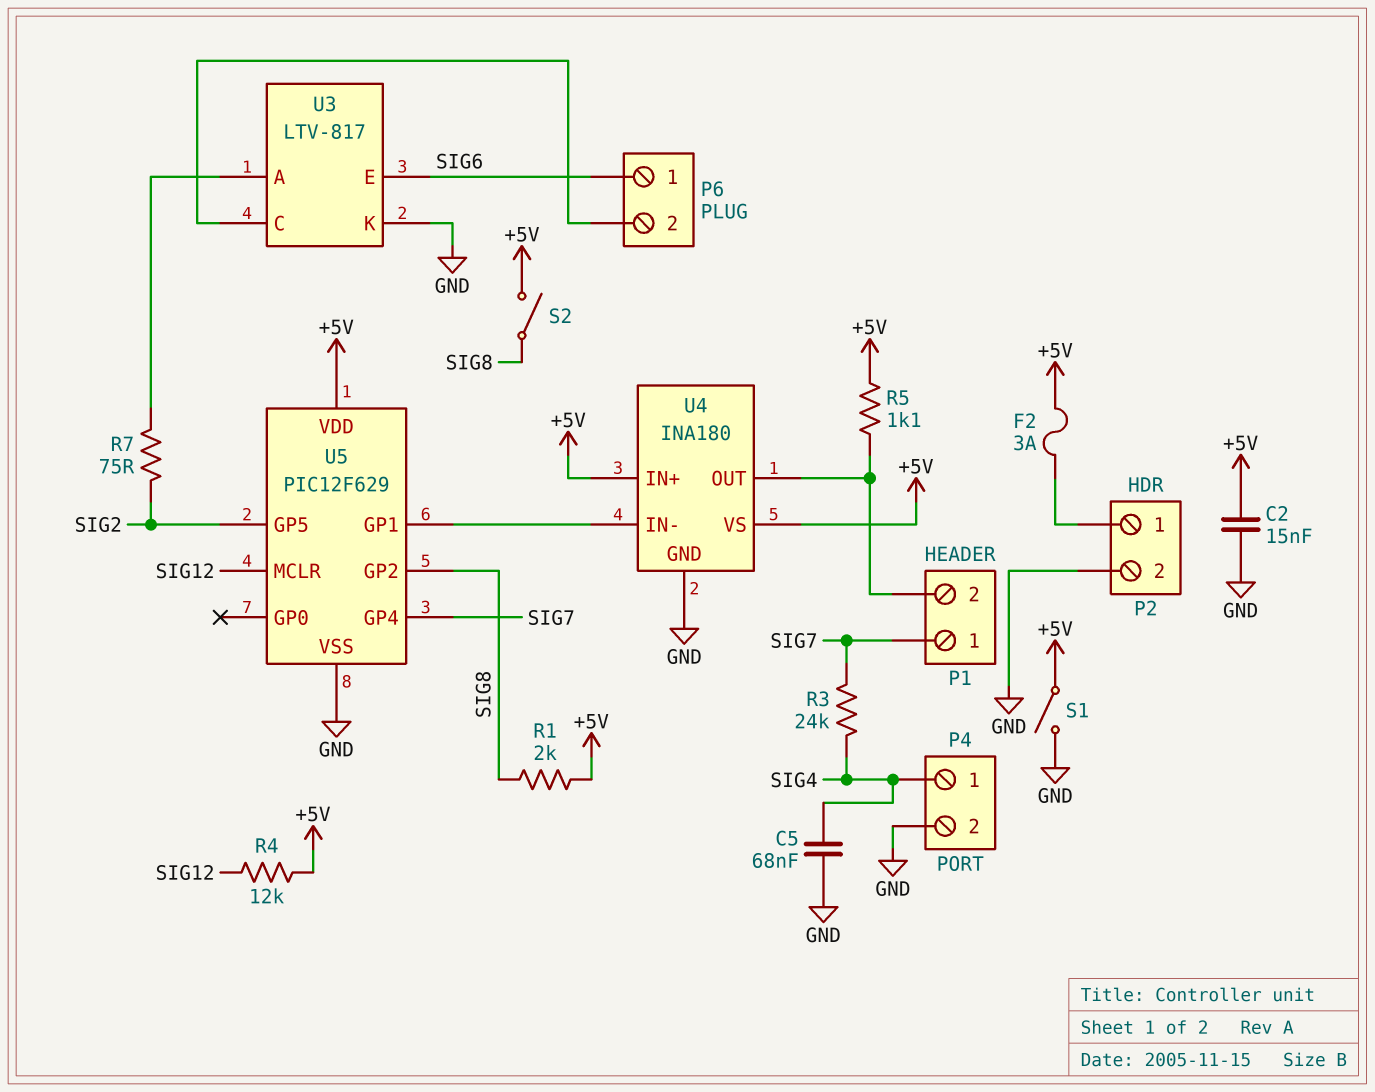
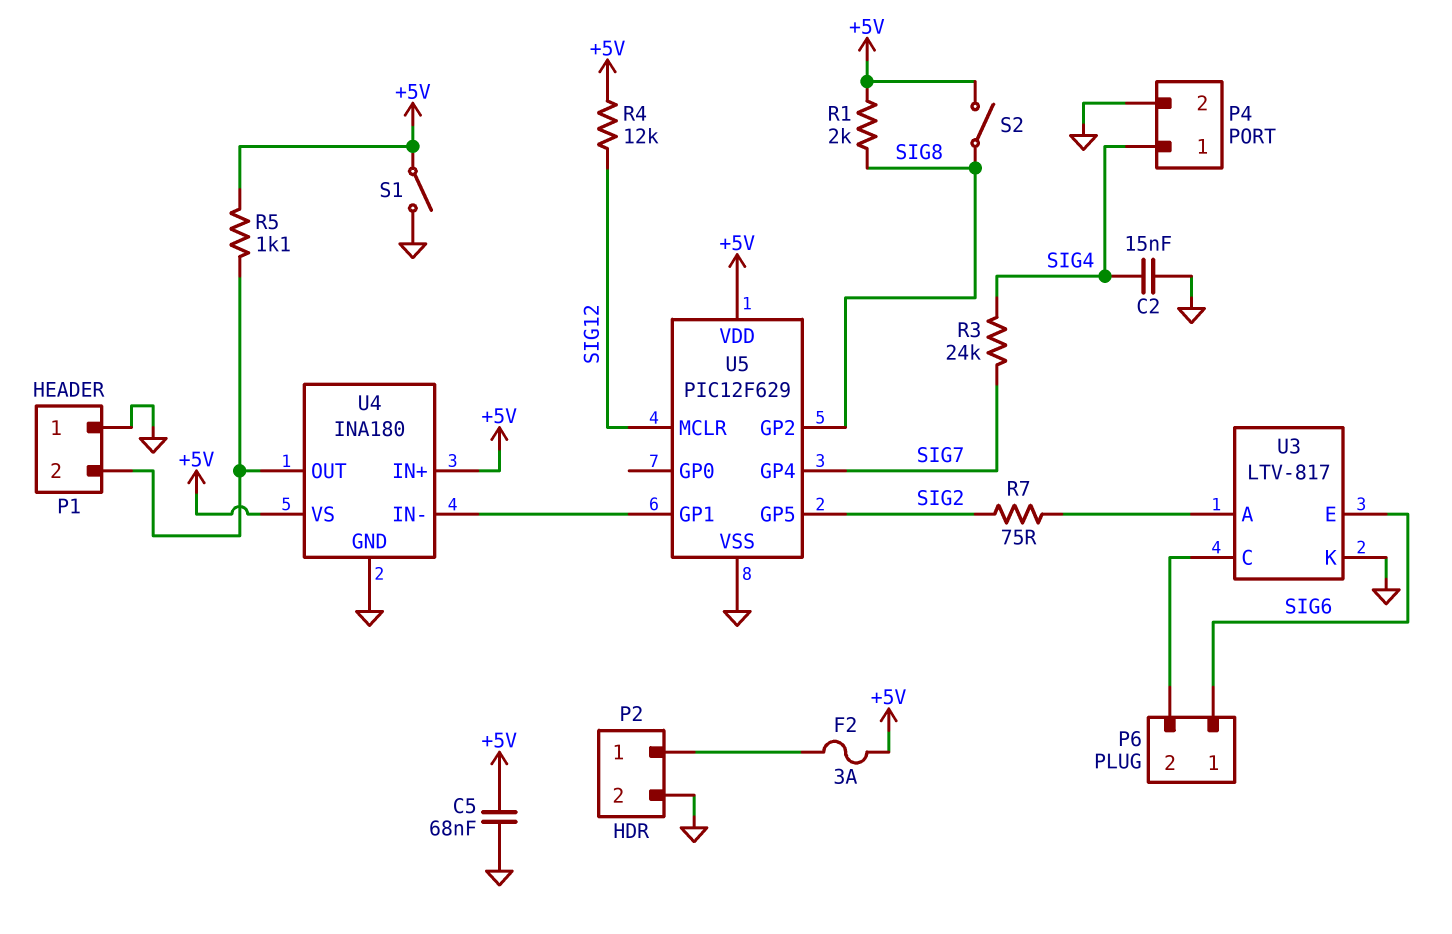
C2: 15nF (+5V, GND) -> 15nF (GND, SIG4)
C5: 68nF (GND, SIG4) -> 68nF (+5V, GND)
P1 pin 1: SIG7 -> GND

